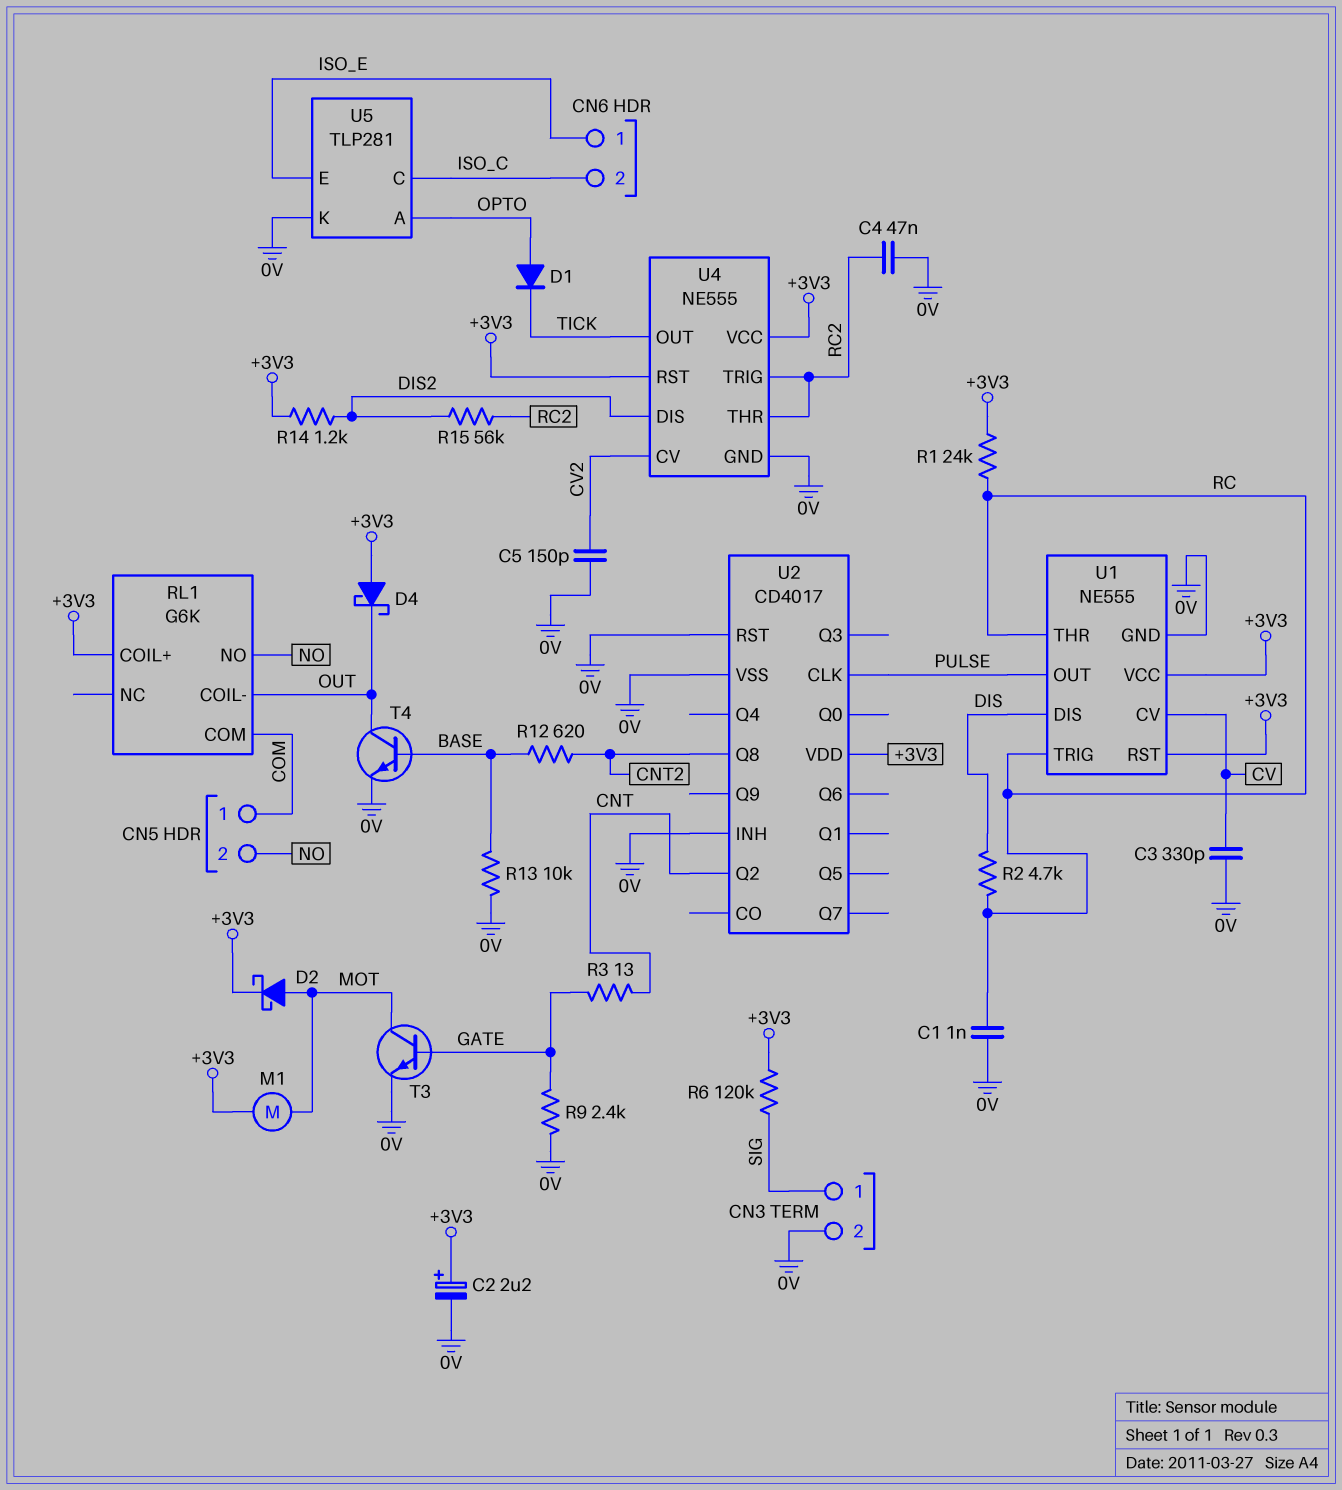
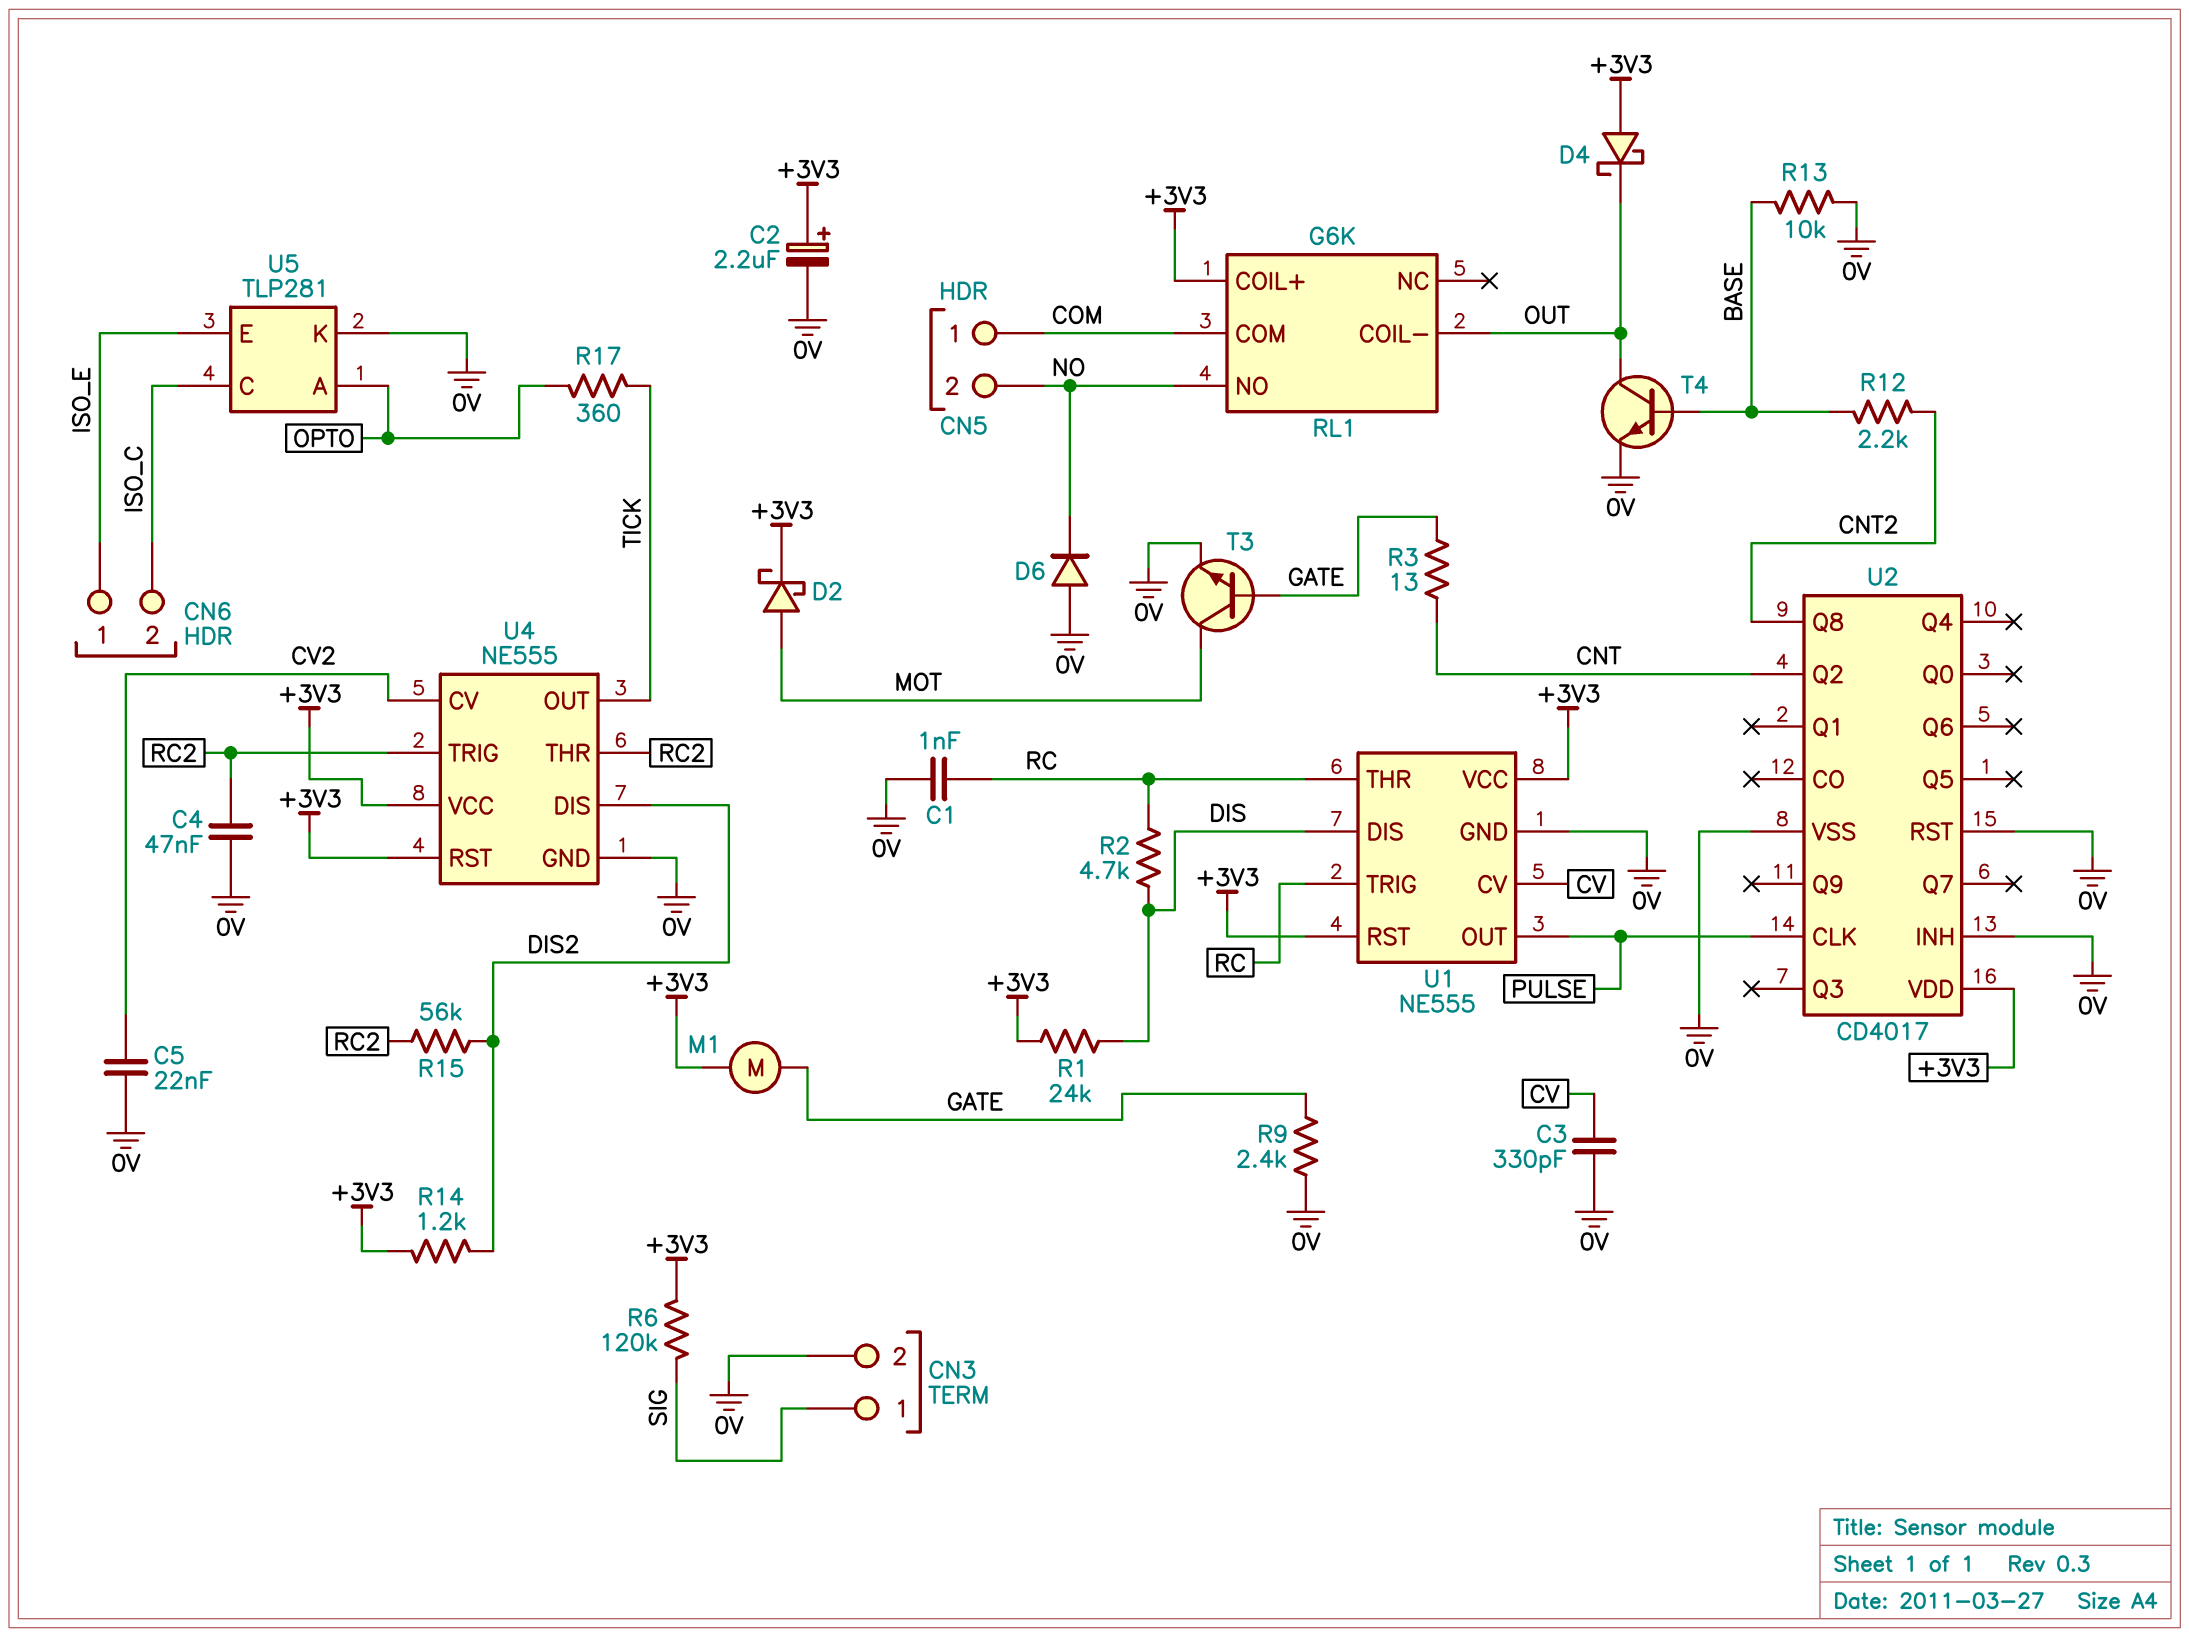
C5: 150pF (0V, CV2) -> 22nF (0V, CV2)
D1: diode (A OPTO, K TICK) -> none
D6: none -> diode (A 0V, K NO)
M1: motor (+3V3, MOT) -> motor (+3V3, GATE)
R1: 24k (+3V3, RC) -> 24k (+3V3, DIS)
R12: 620 (BASE, CNT2) -> 2.2k (BASE, CNT2)
R17: none -> 360 (OPTO, TICK)

